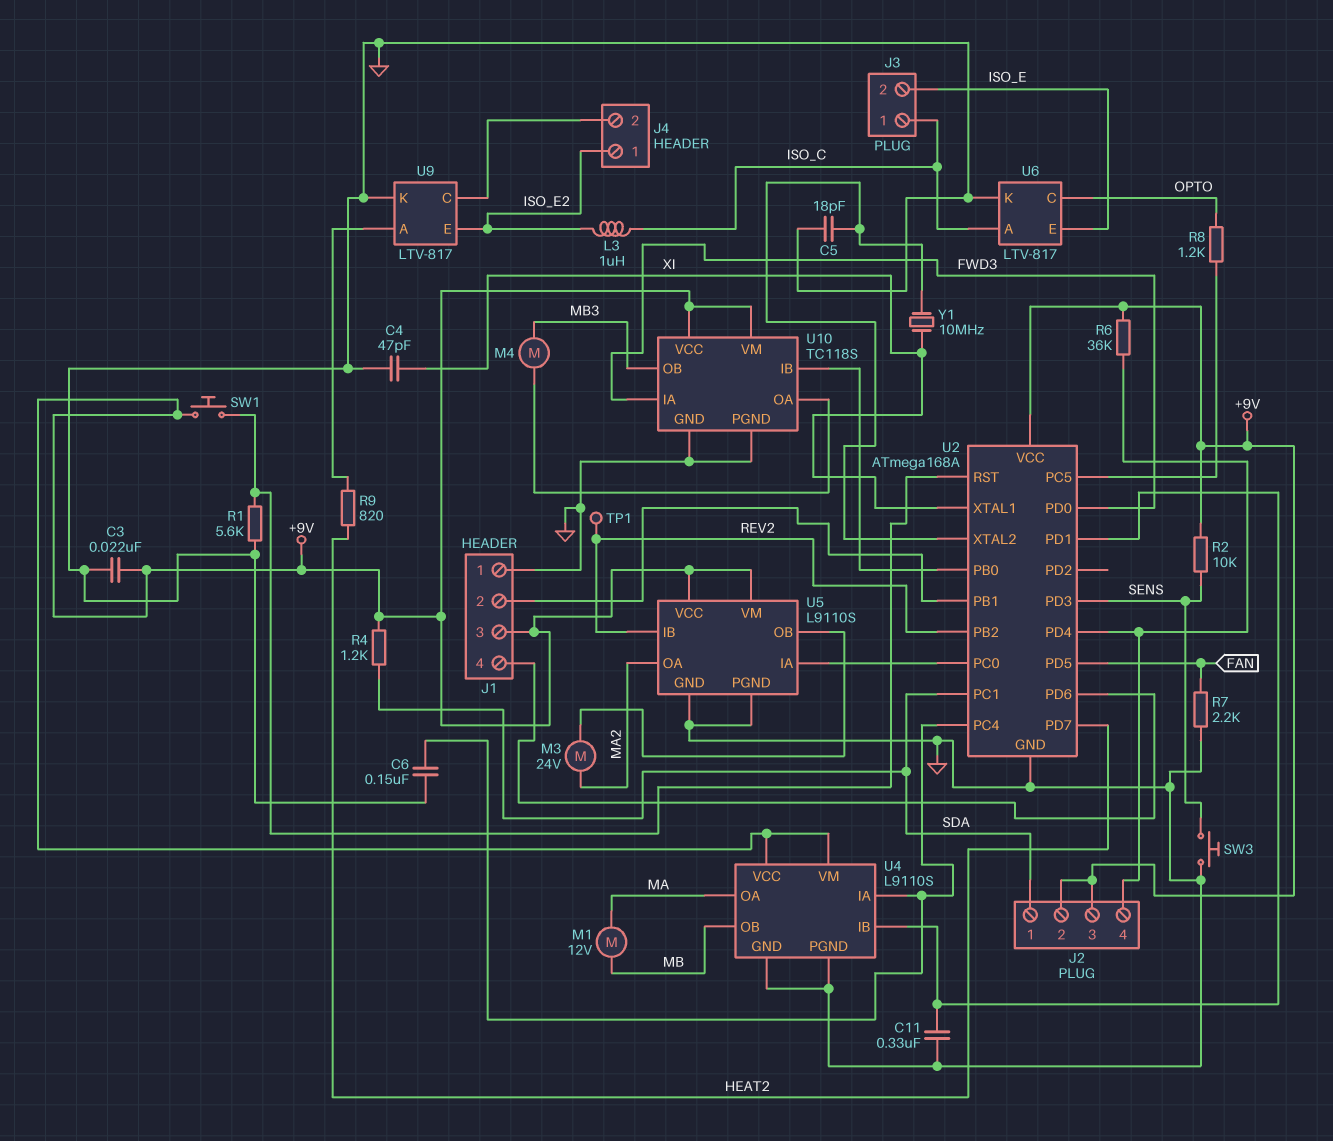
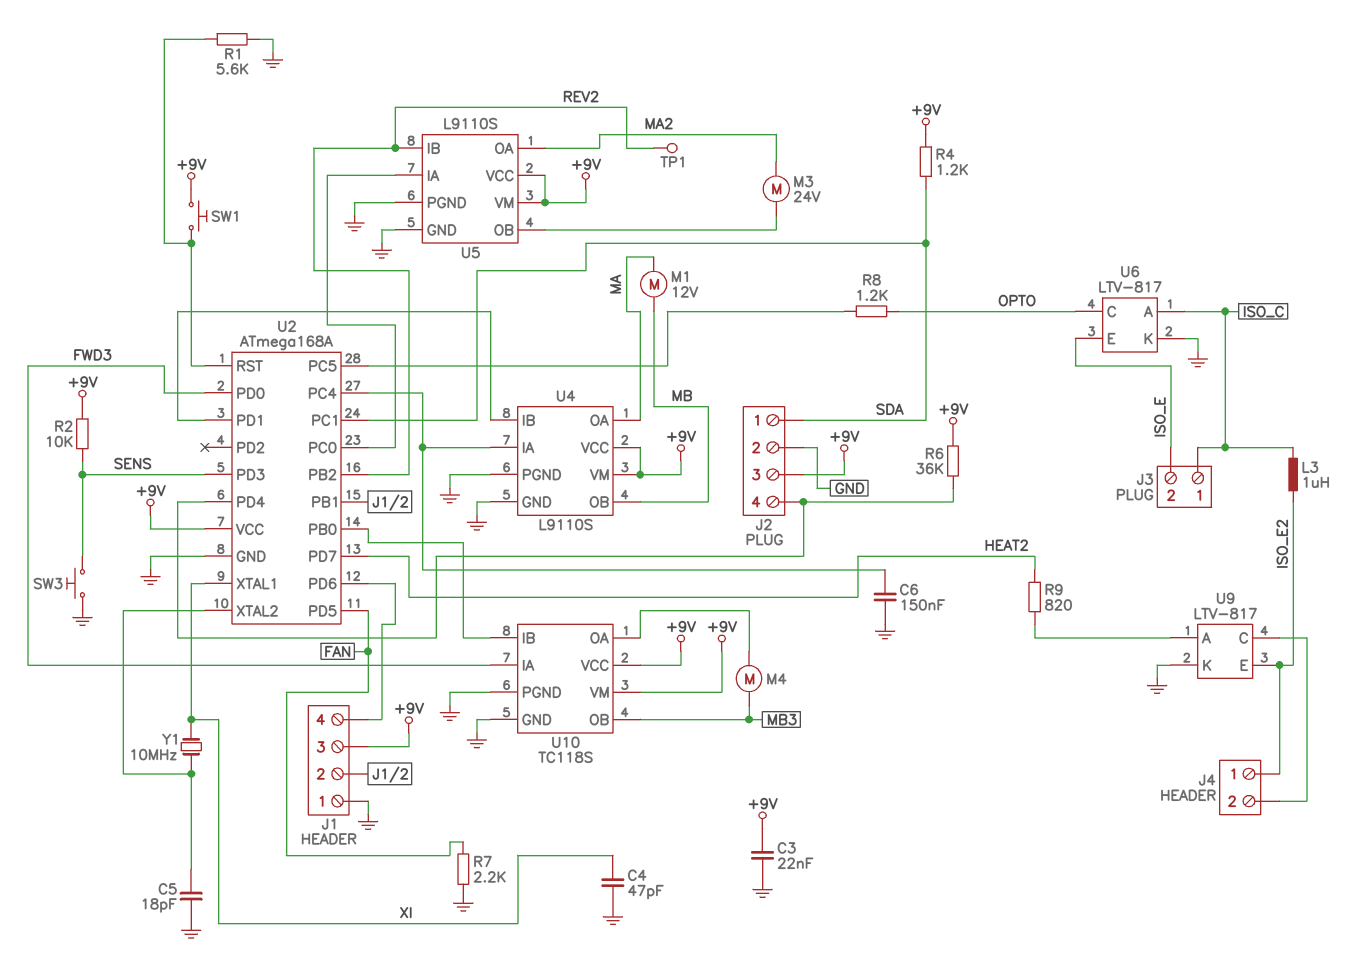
C11: 330nF (GND, U2/PD1) -> none
J2 pin 2: +9V -> GND

